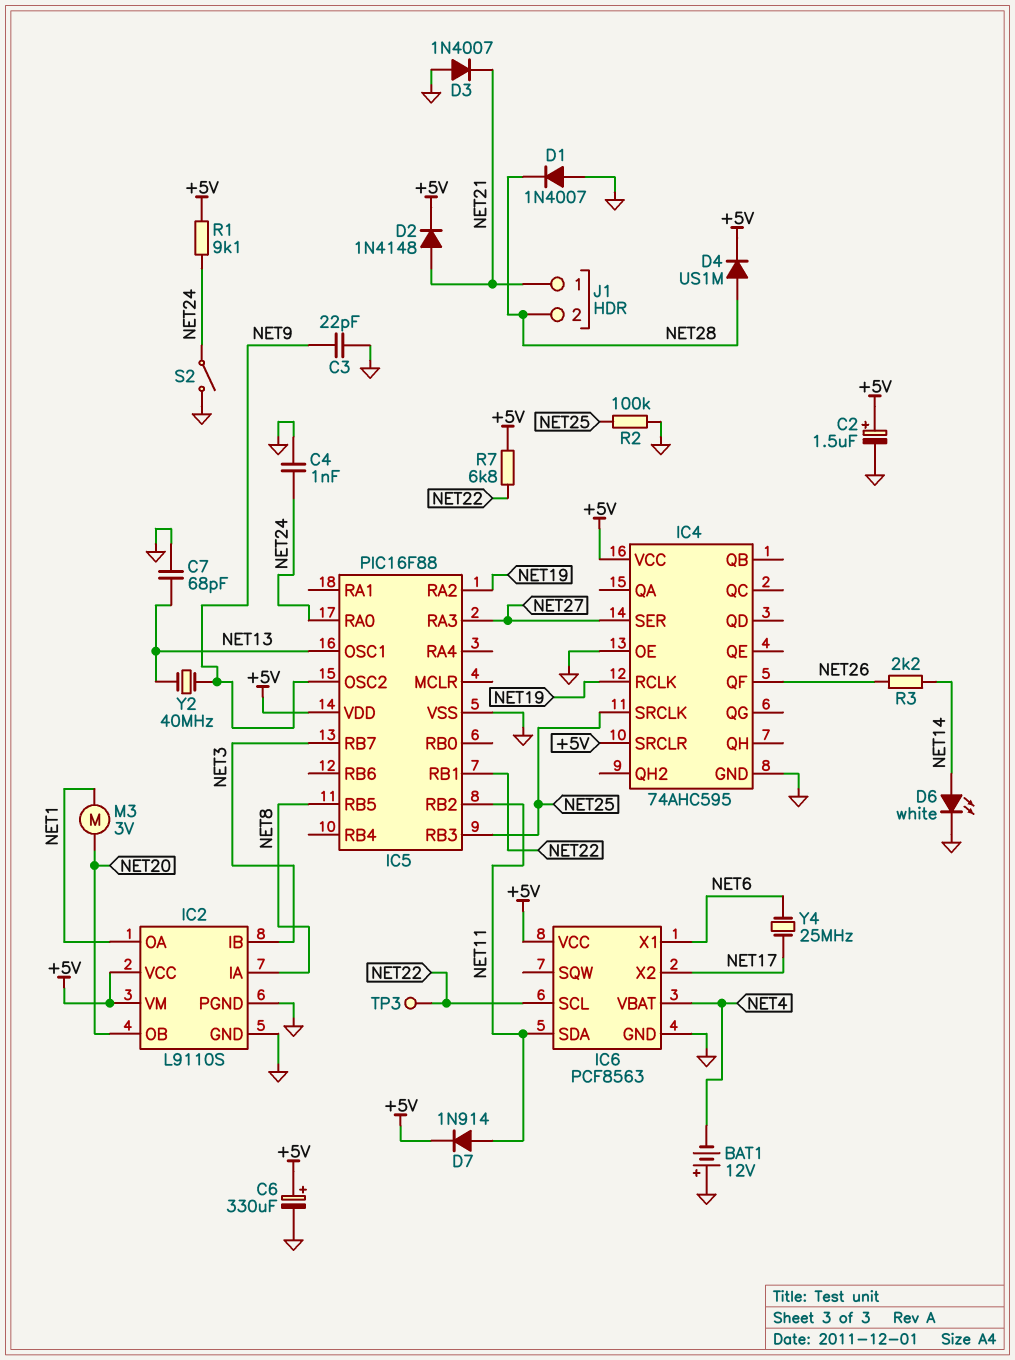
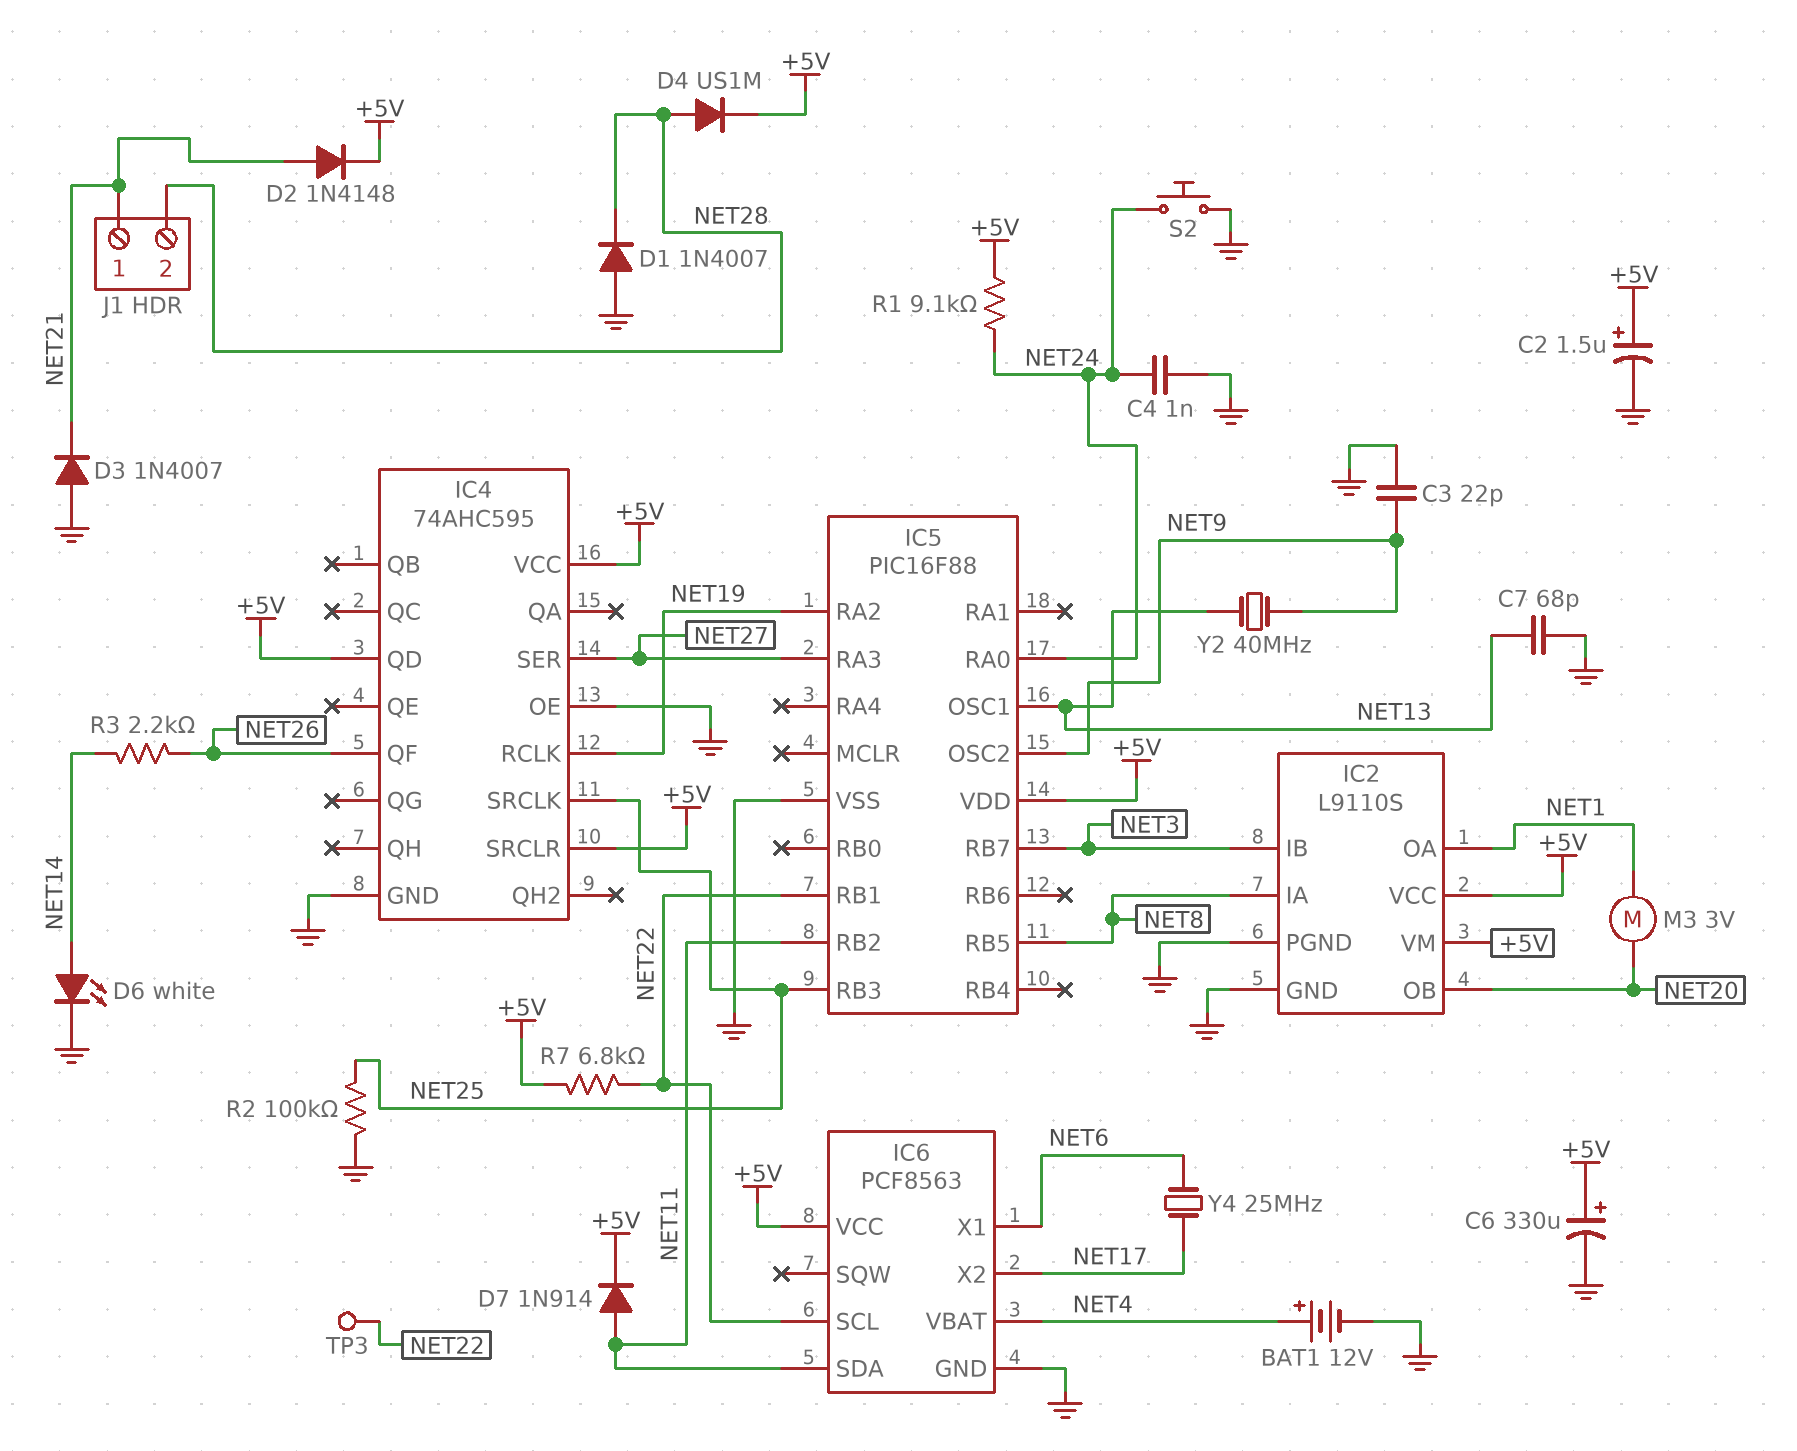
BAT1: 12V (plus GND, minus NET4) -> 12V (plus NET4, minus GND)
IC4 pin QD: none -> +5V
S2: switch (GND, NET24) -> button (GND, NET24)

